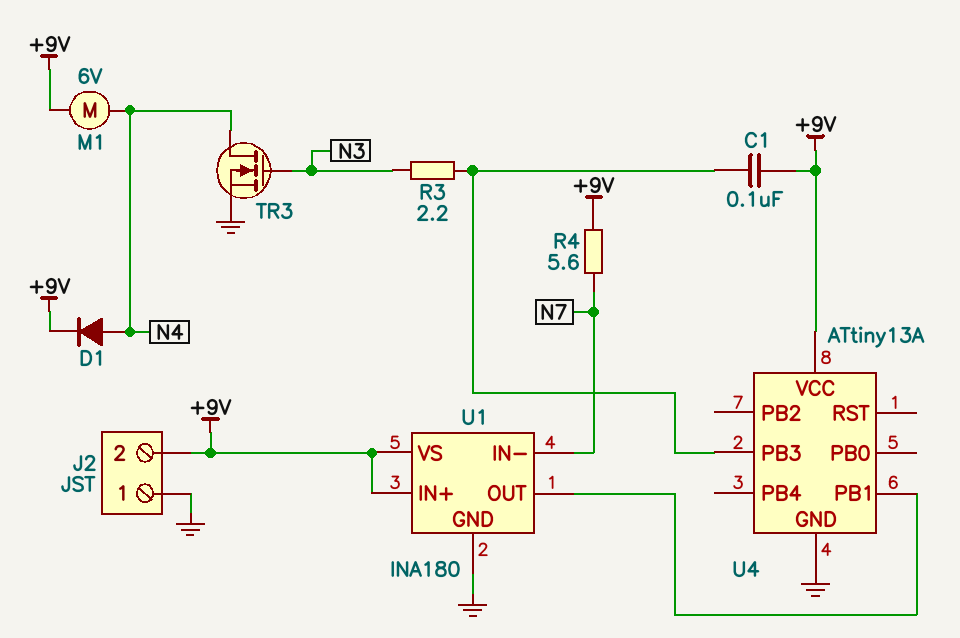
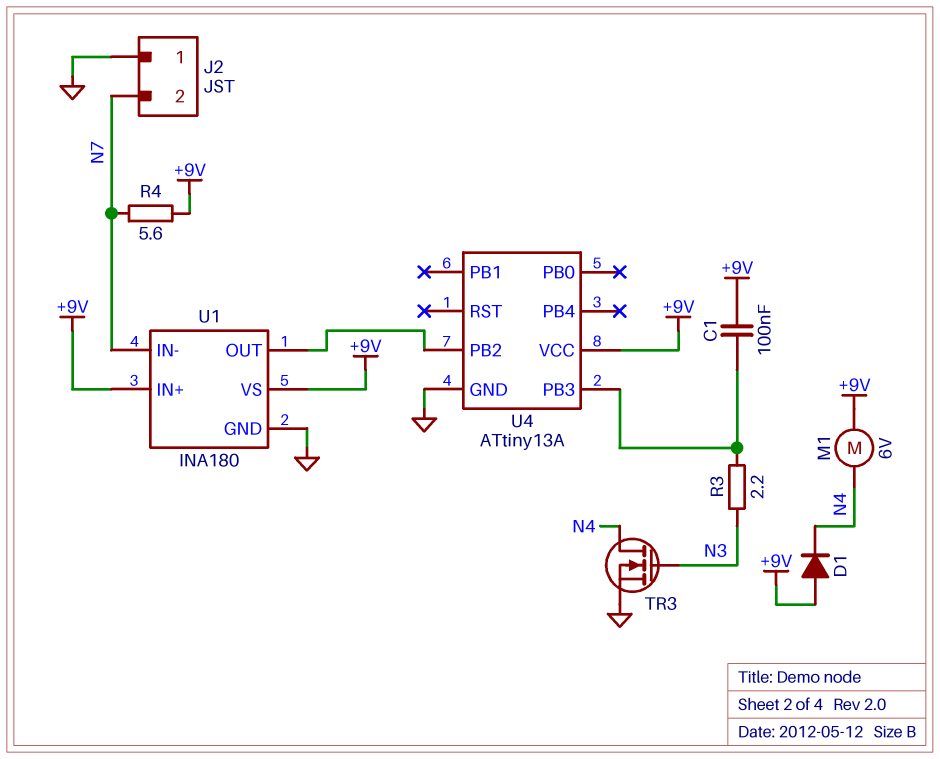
D1: diode (A N4, K +9V) -> diode (A +9V, K N4)
J2 pin 2: +9V -> N7
U4 pin PB1: U1/OUT -> none
U4 pin PB2: none -> U1/OUT

